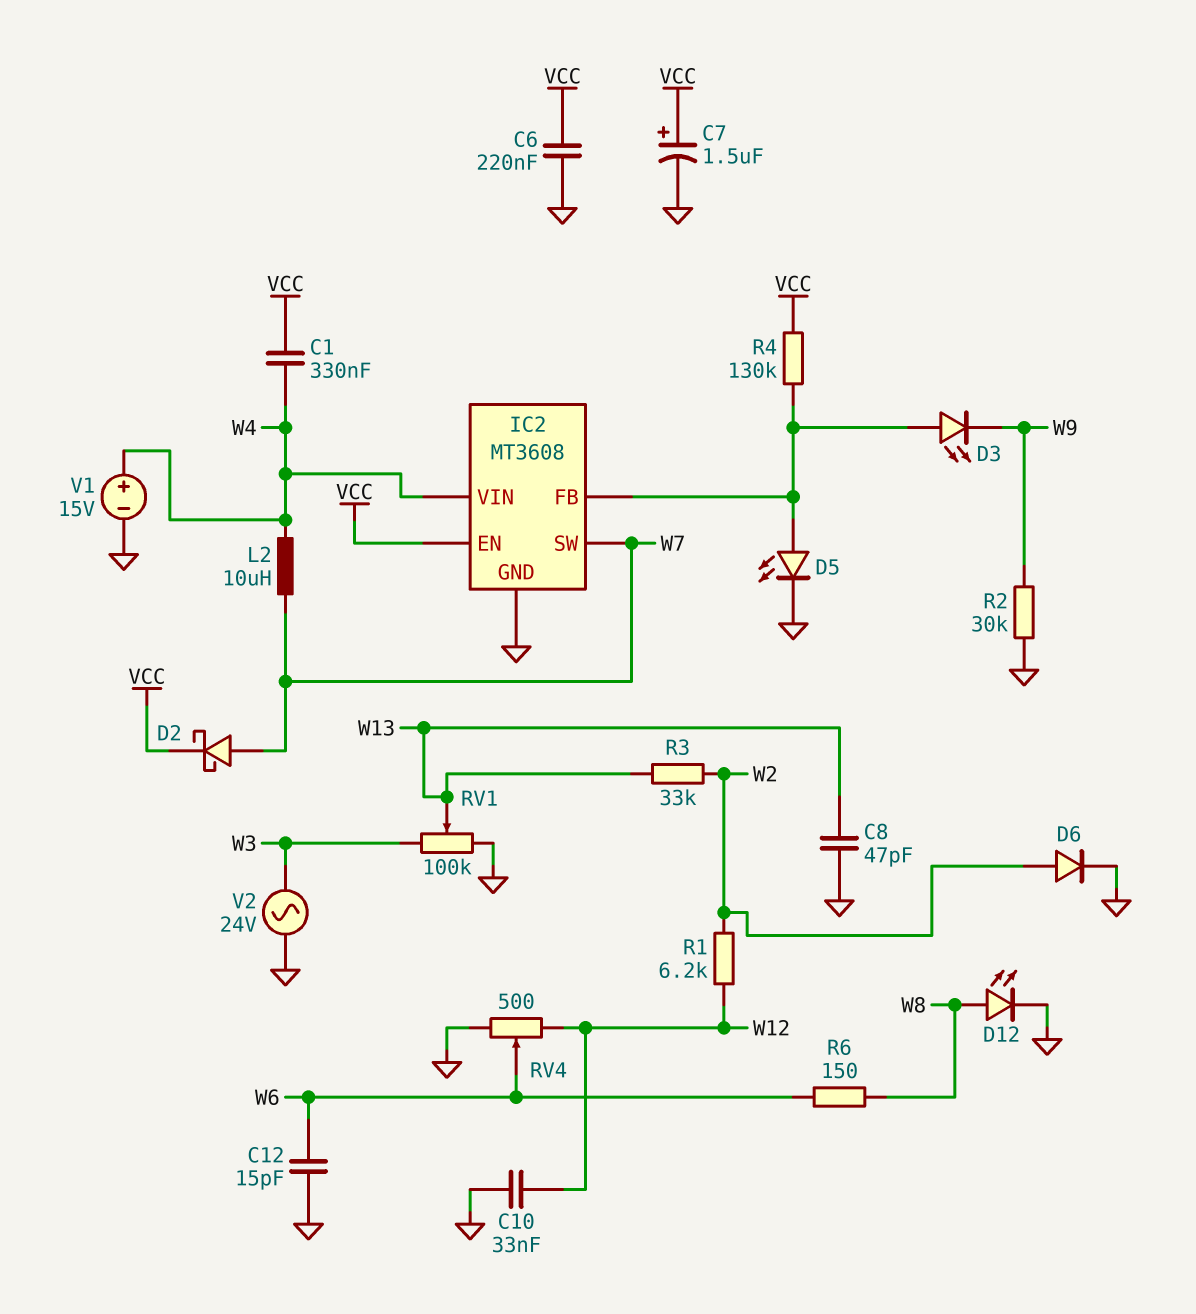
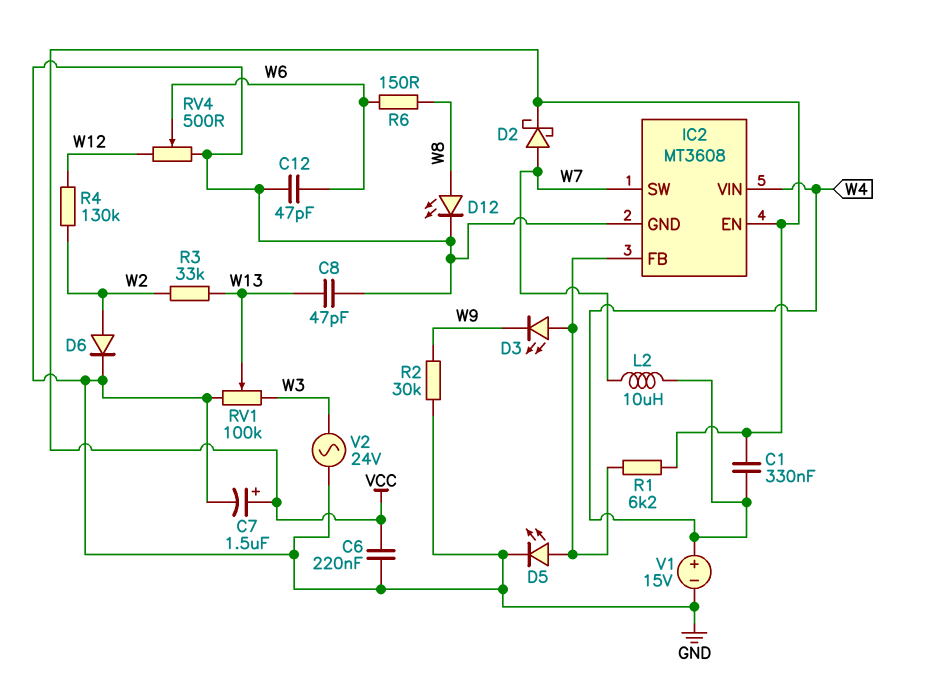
C10: 33nF (GND, W12) -> none
C12: 15pF (GND, W6) -> 47pF (GND, W6)
R1: 6.2k (W2, W12) -> 6.2k (IC2/FB, VCC)
R4: 130k (IC2/FB, VCC) -> 130k (W2, W12)

